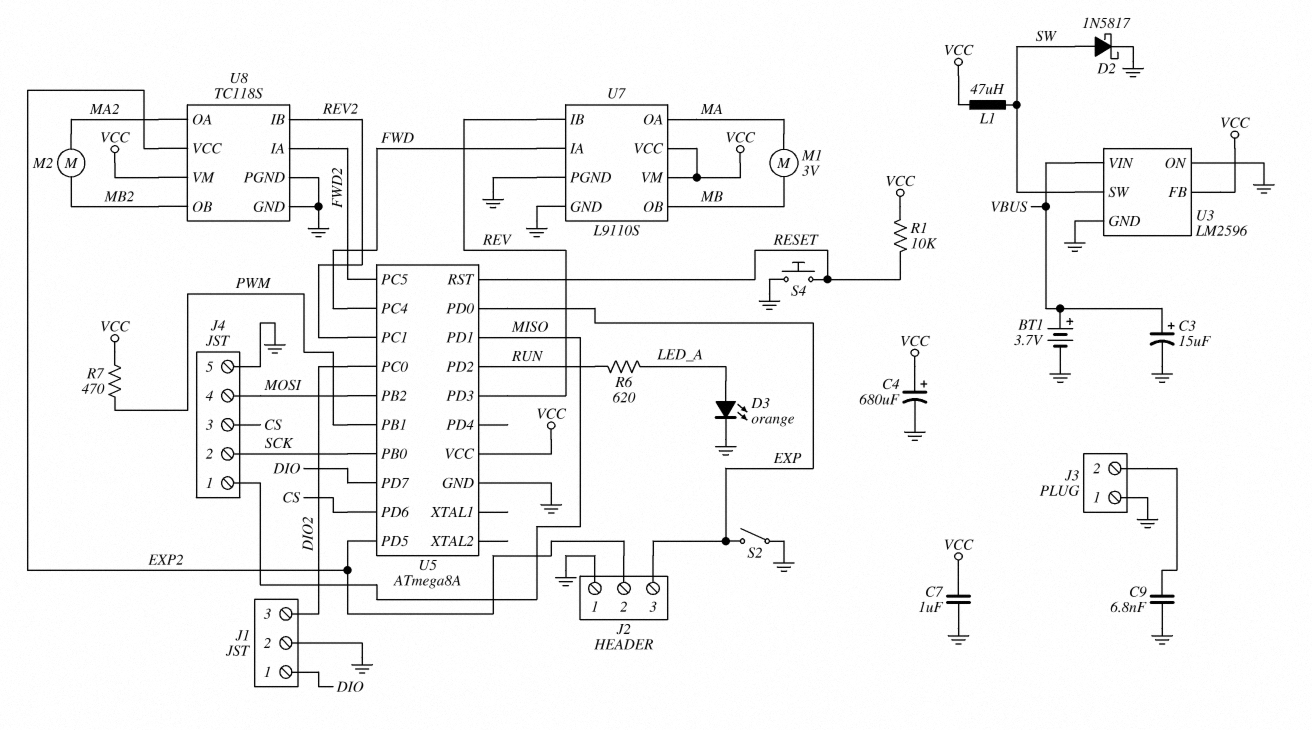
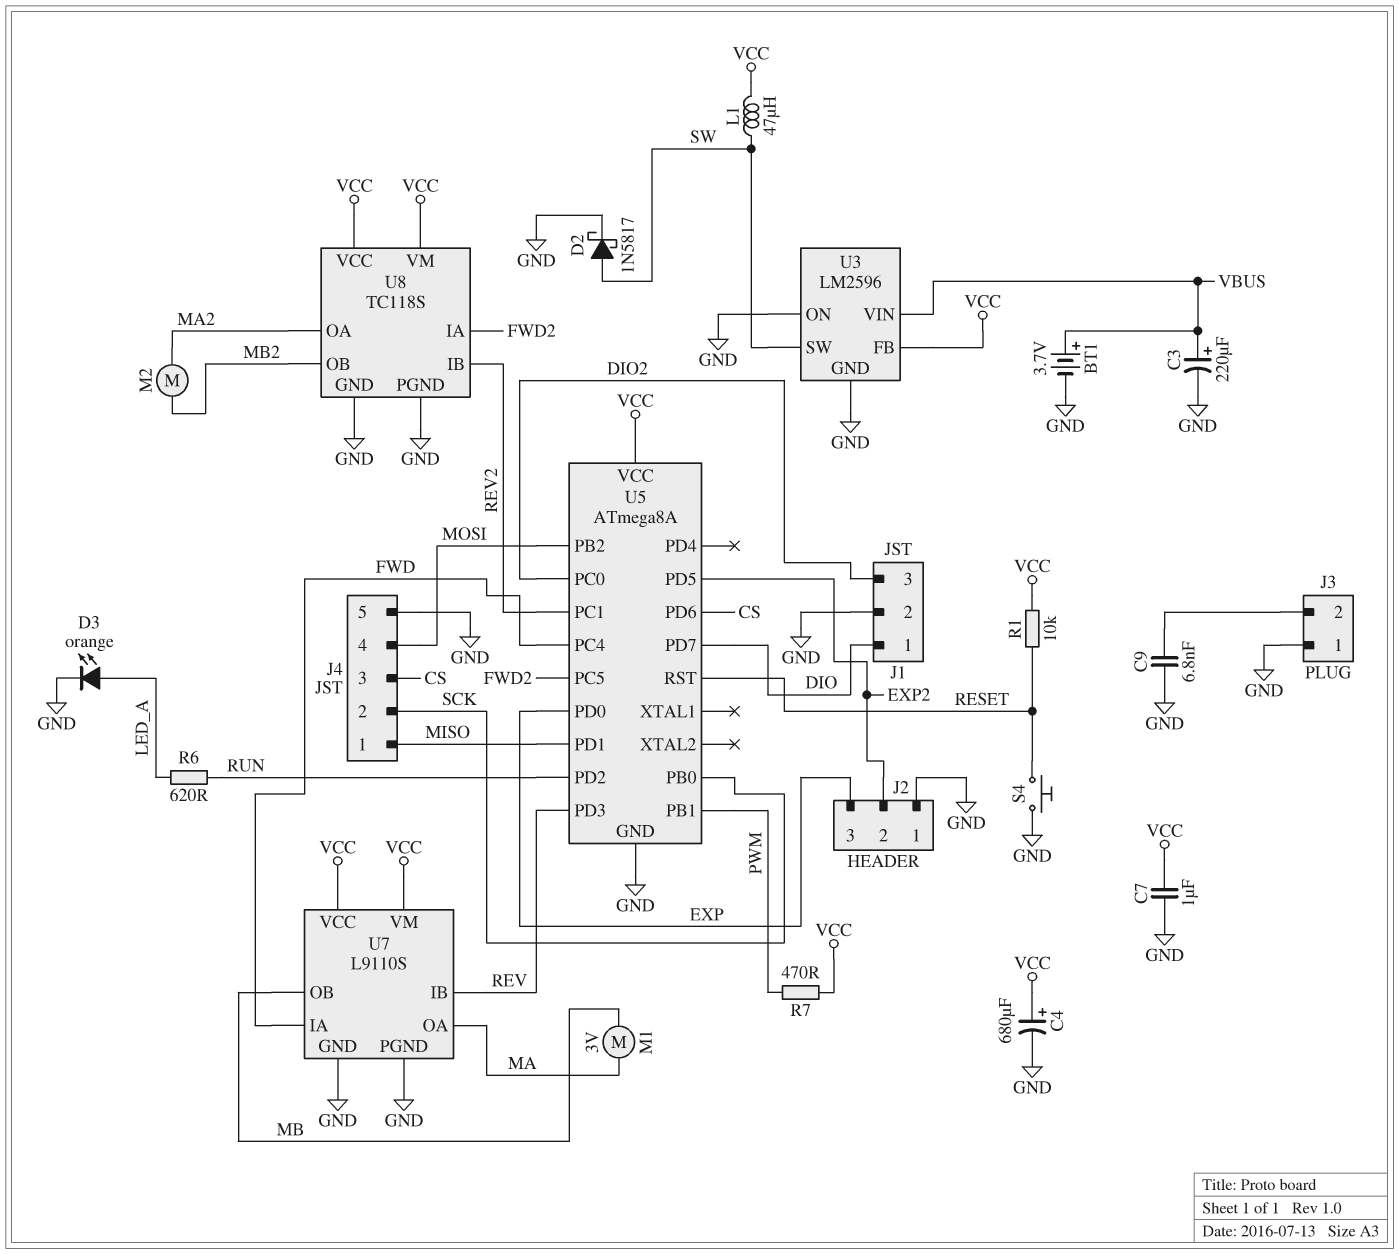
C3: 15uF (plus VBUS, minus GND) -> 220uF (plus VBUS, minus GND)
S2: switch (EXP, GND) -> none
U8 pin VCC: EXP2 -> VCC

